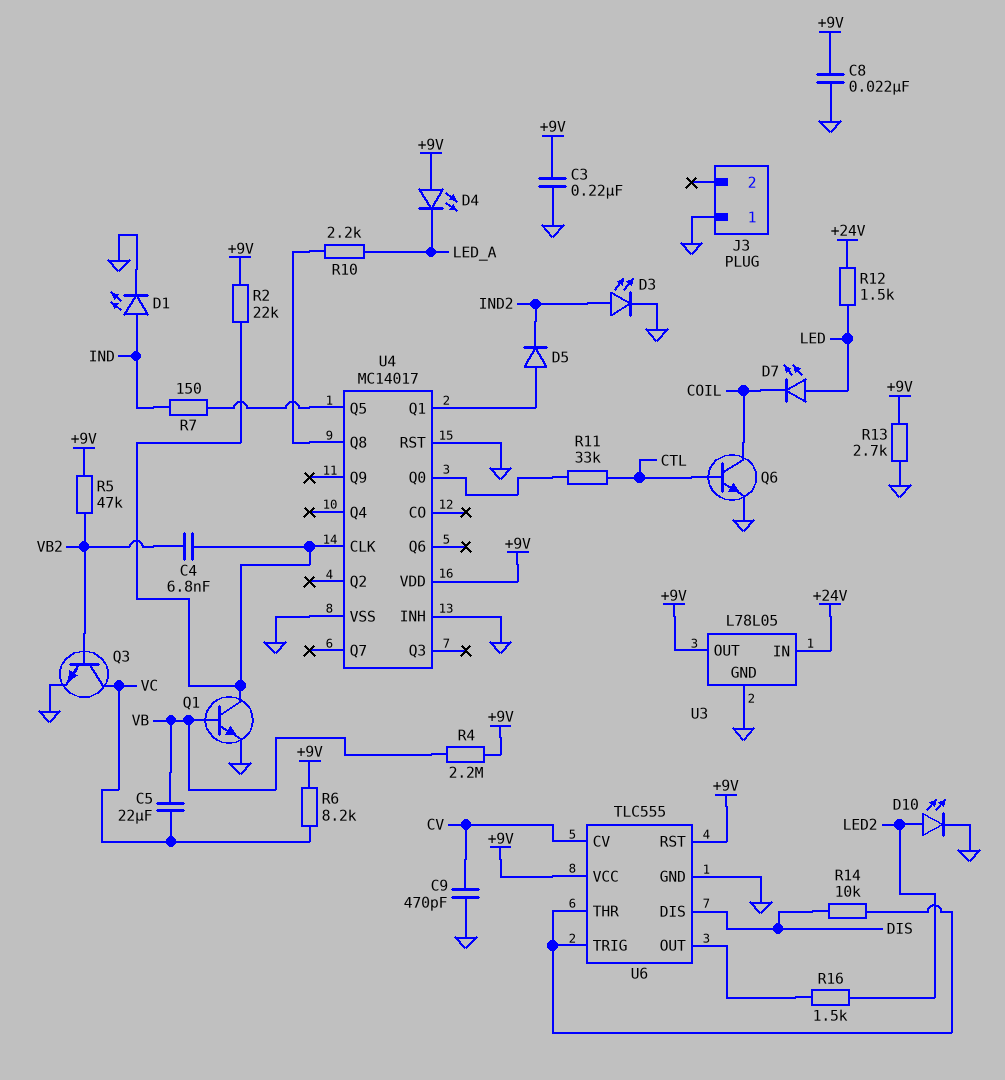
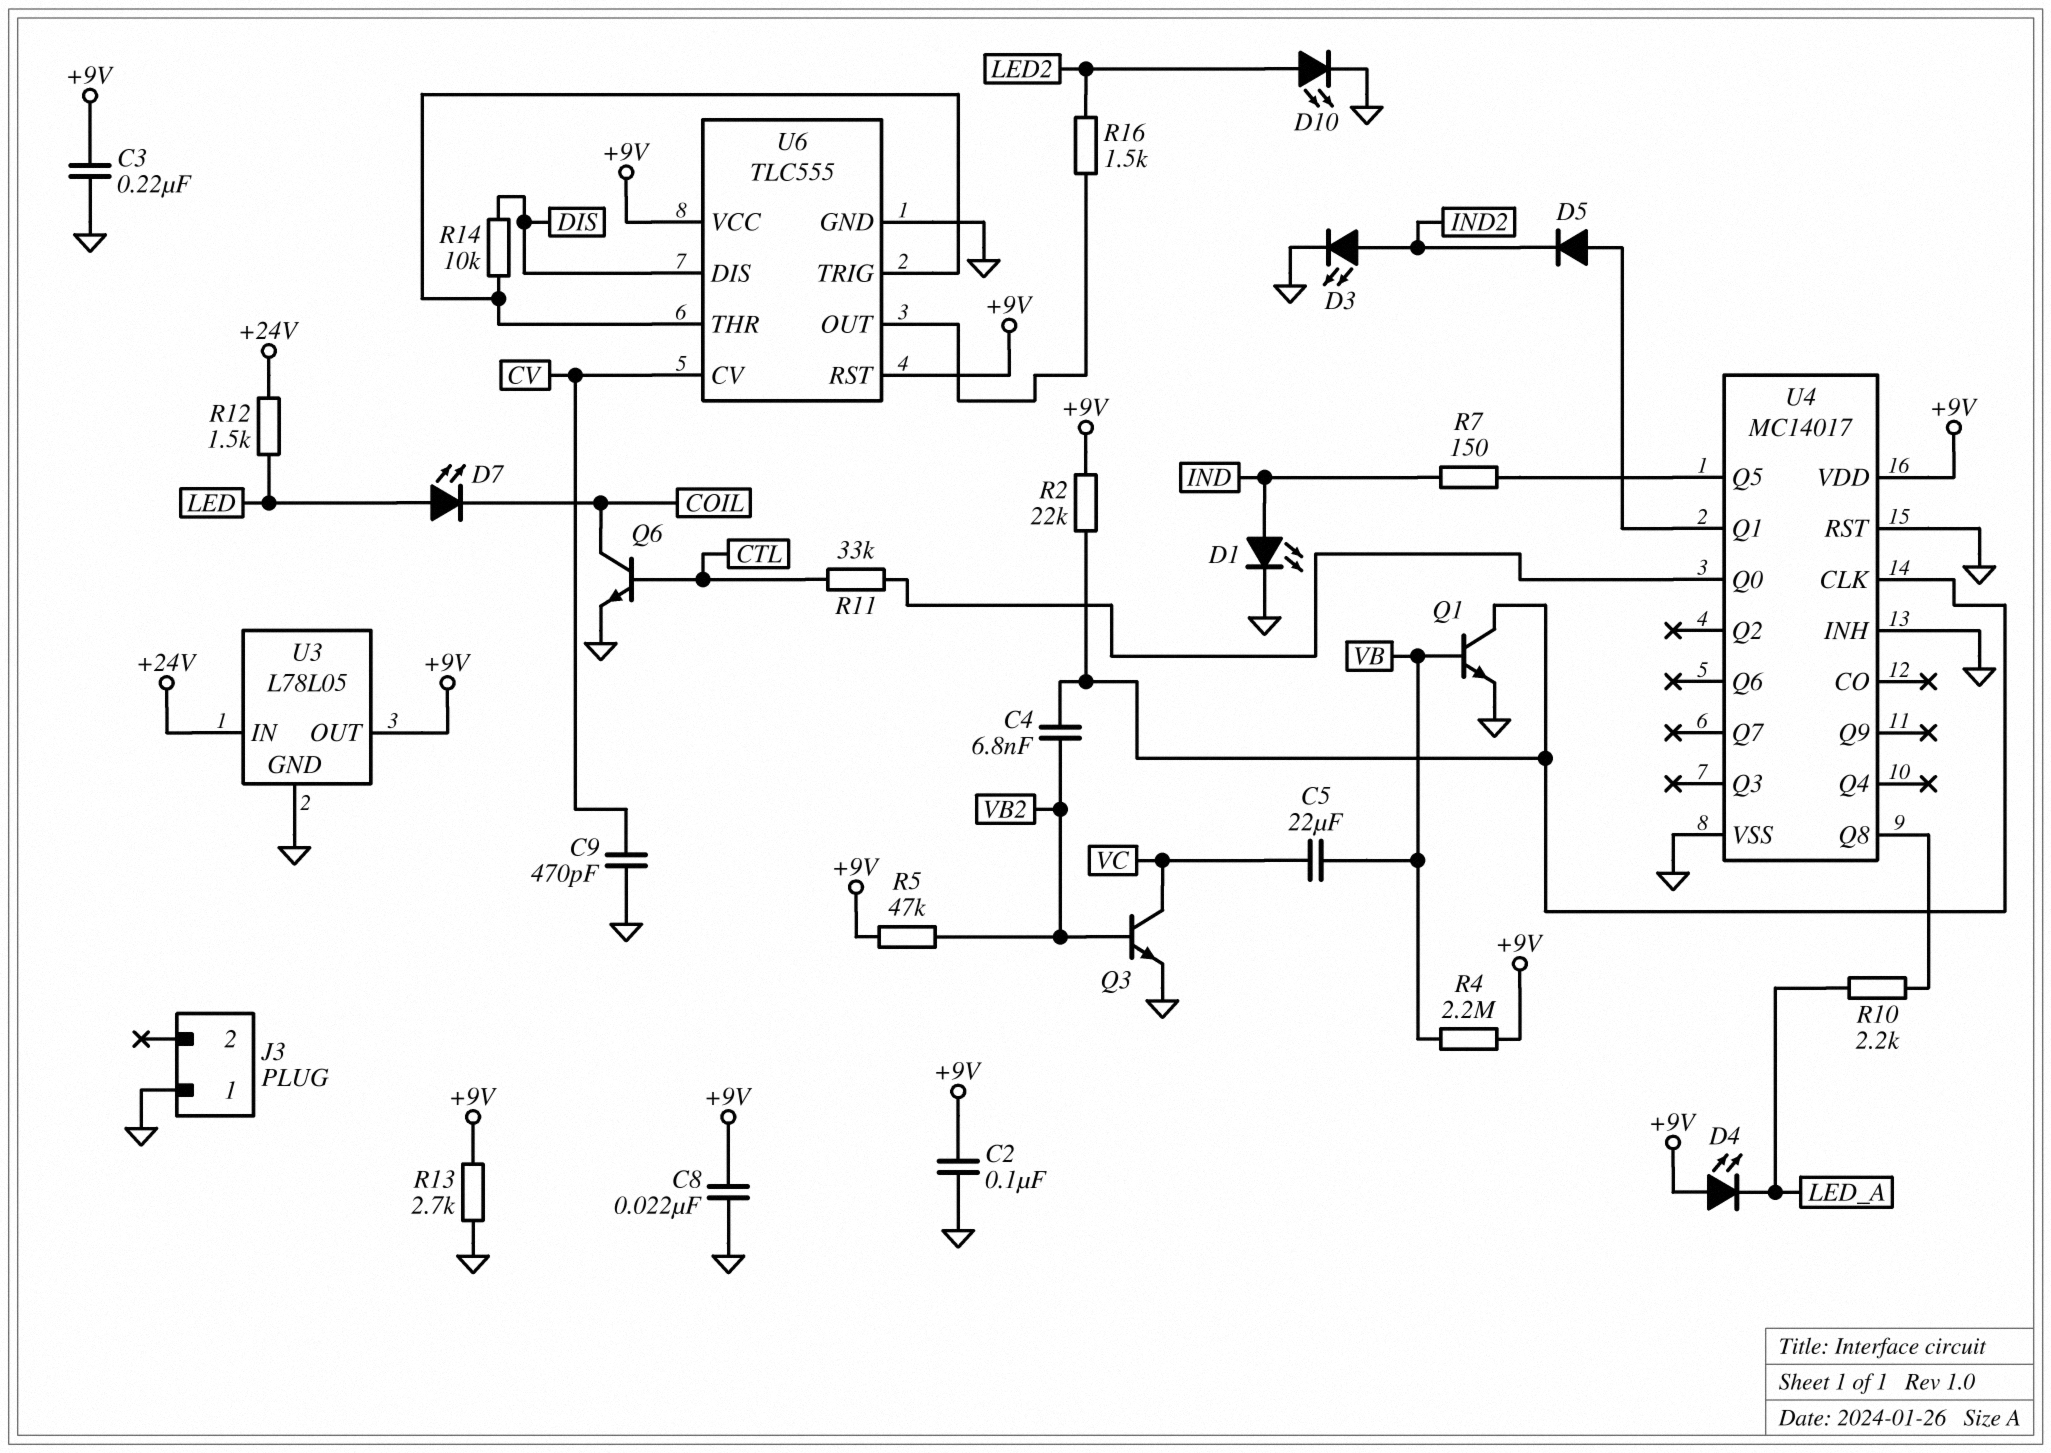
C2: none -> 100nF (+9V, GND)
R6: 8.2k (+9V, VC) -> none

